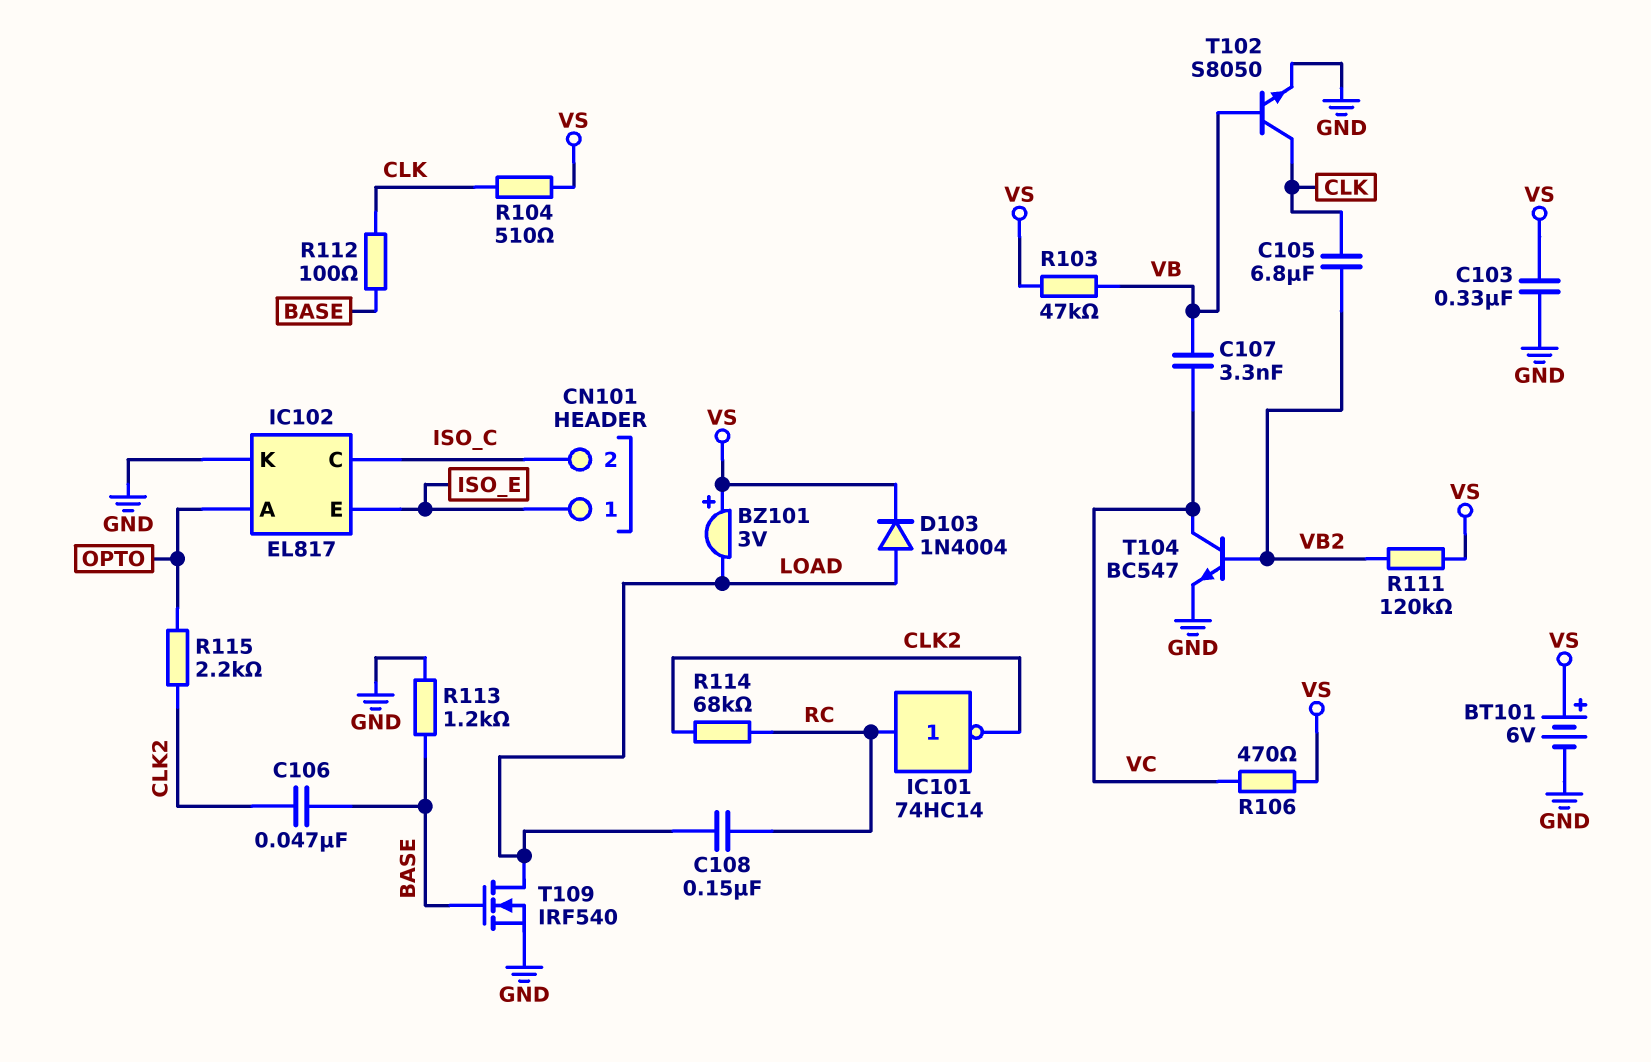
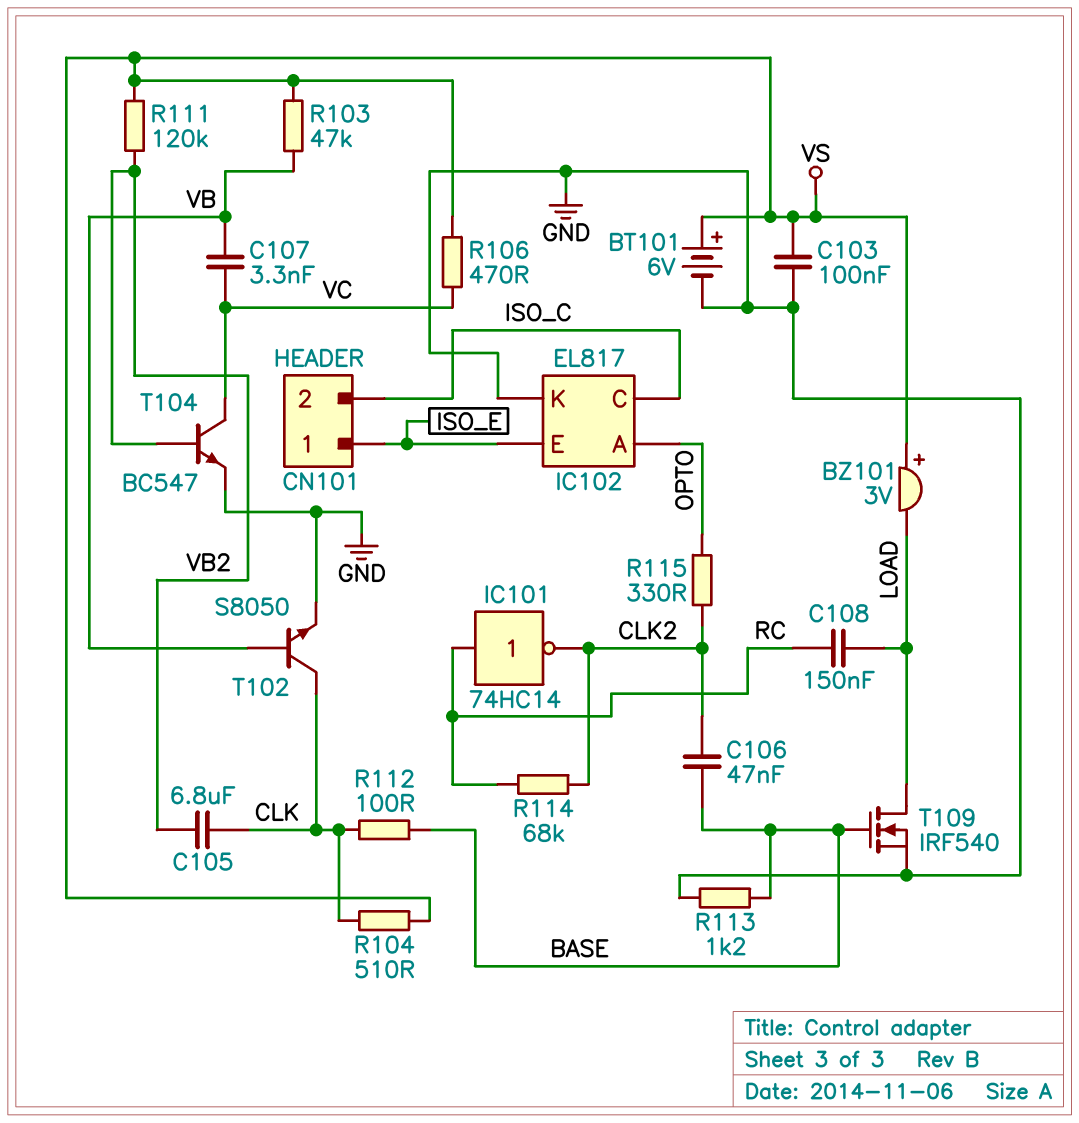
C103: 330nF (GND, VS) -> 100nF (GND, VS)
D103: diode 1N4004 (A LOAD, K VS) -> none
R115: 2.2k (CLK2, OPTO) -> 330 (CLK2, OPTO)

